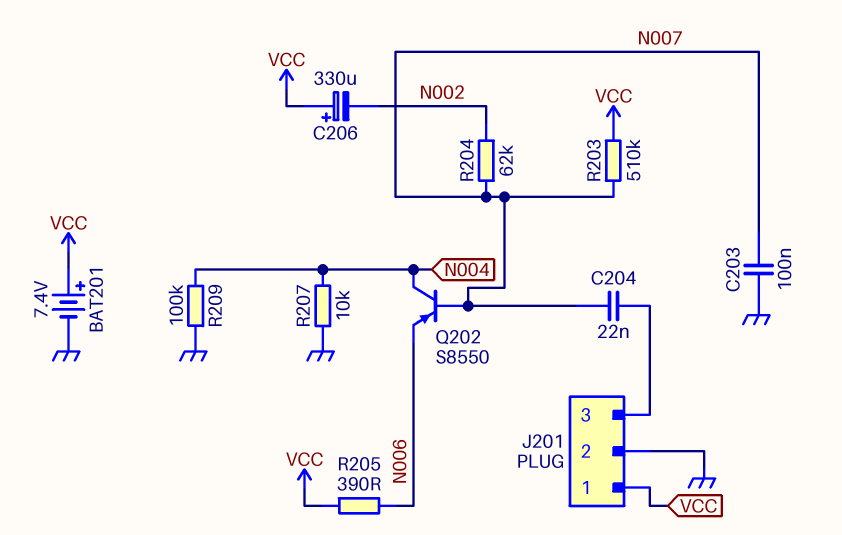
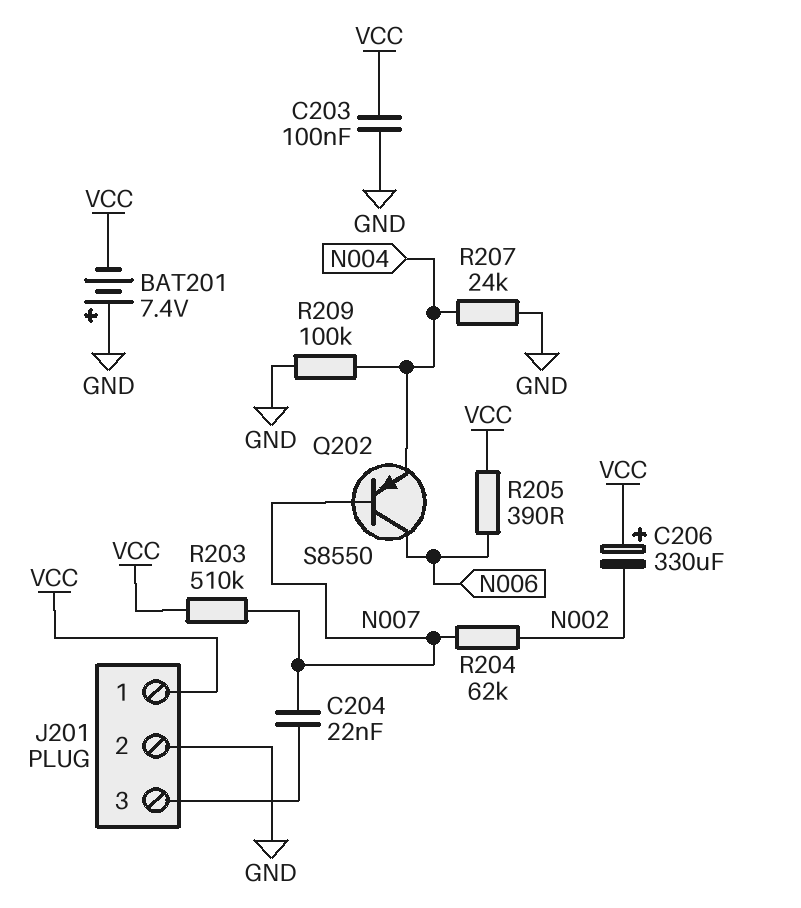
BAT201: 7.4V (plus VCC, minus GND) -> 7.4V (plus GND, minus VCC)
C203: 100nF (GND, N007) -> 100nF (GND, VCC)
Q202: PNP S8550 (B N007, C N004, E N006) -> PNP S8550 (B N007, C N006, E N004)
R207: 10k (GND, N004) -> 24k (GND, N004)

